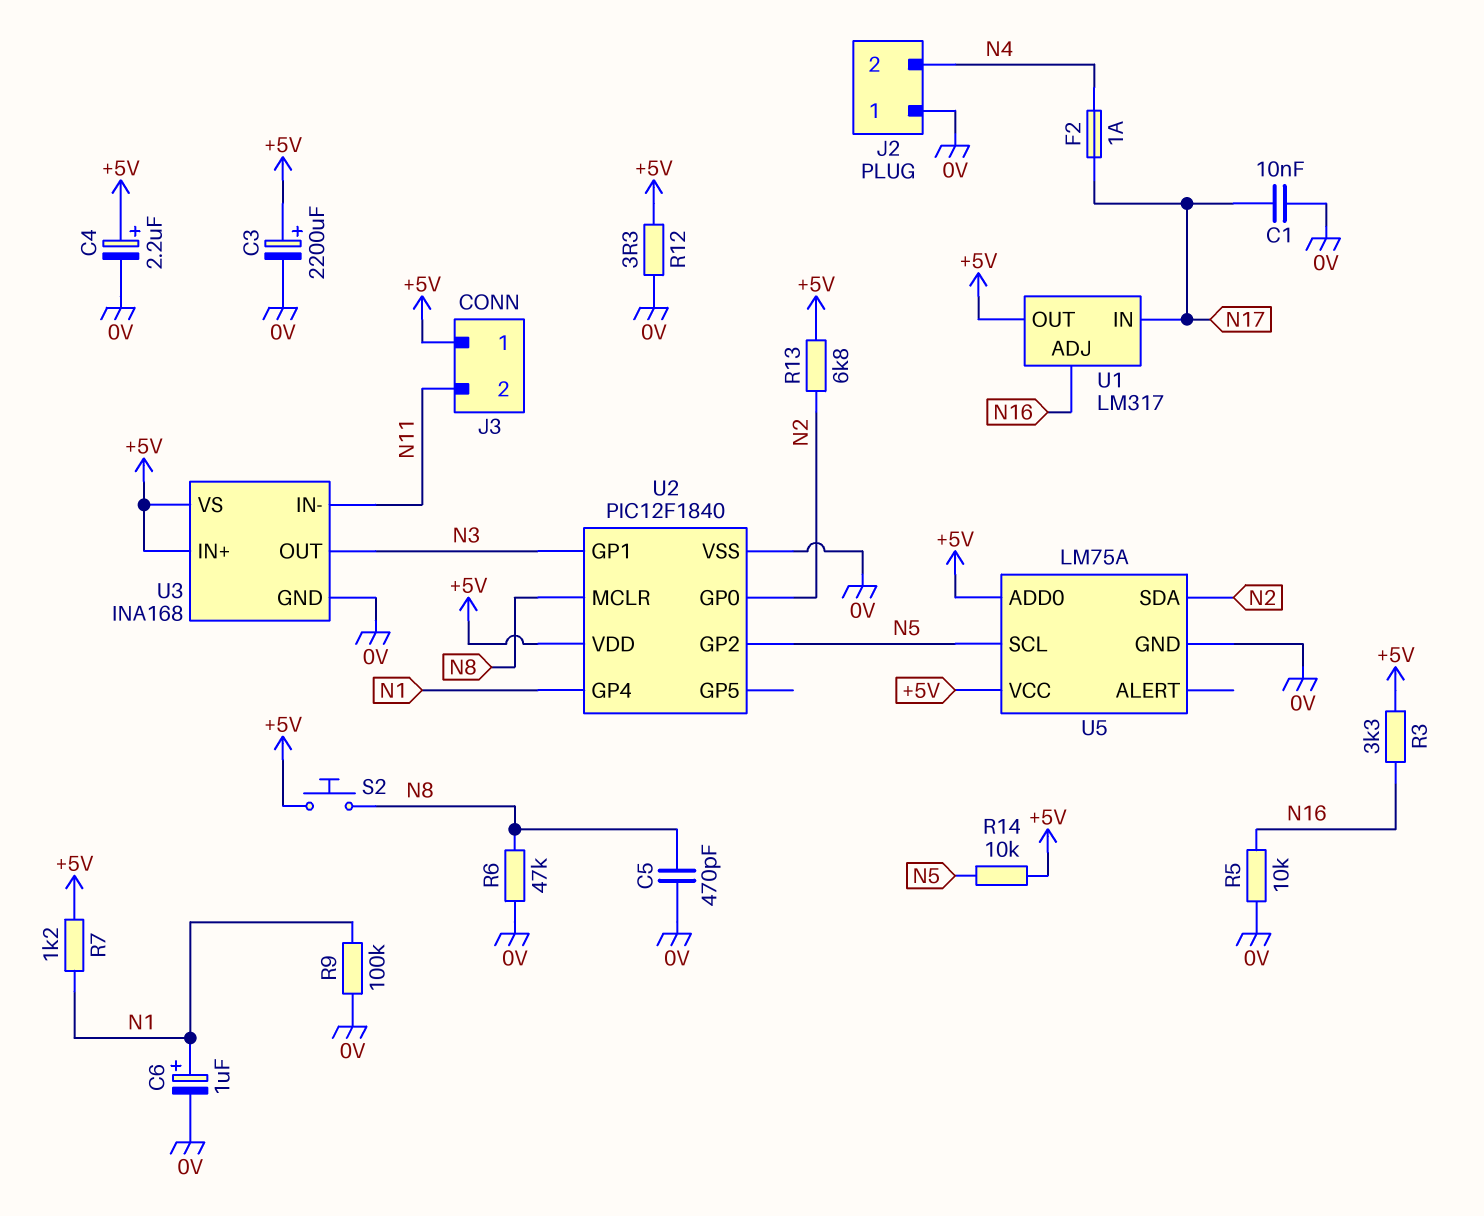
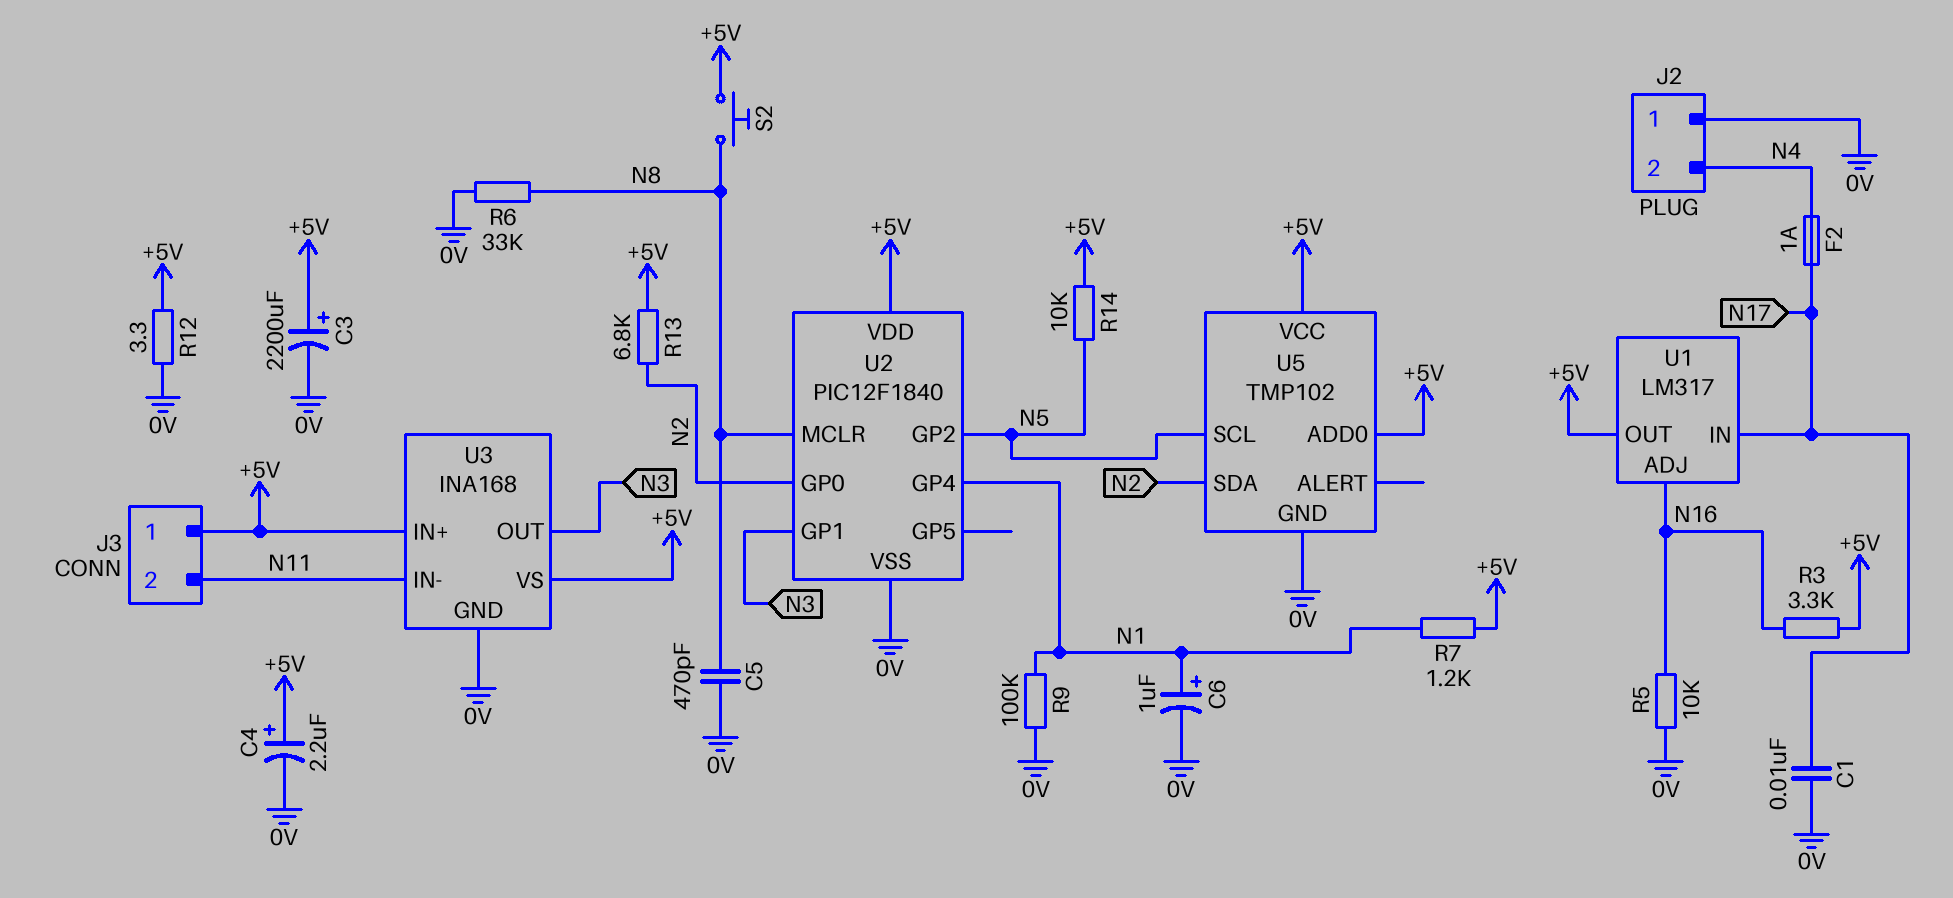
R6: 47k (0V, N8) -> 33k (0V, N8)
U5: LM75A -> TMP102

